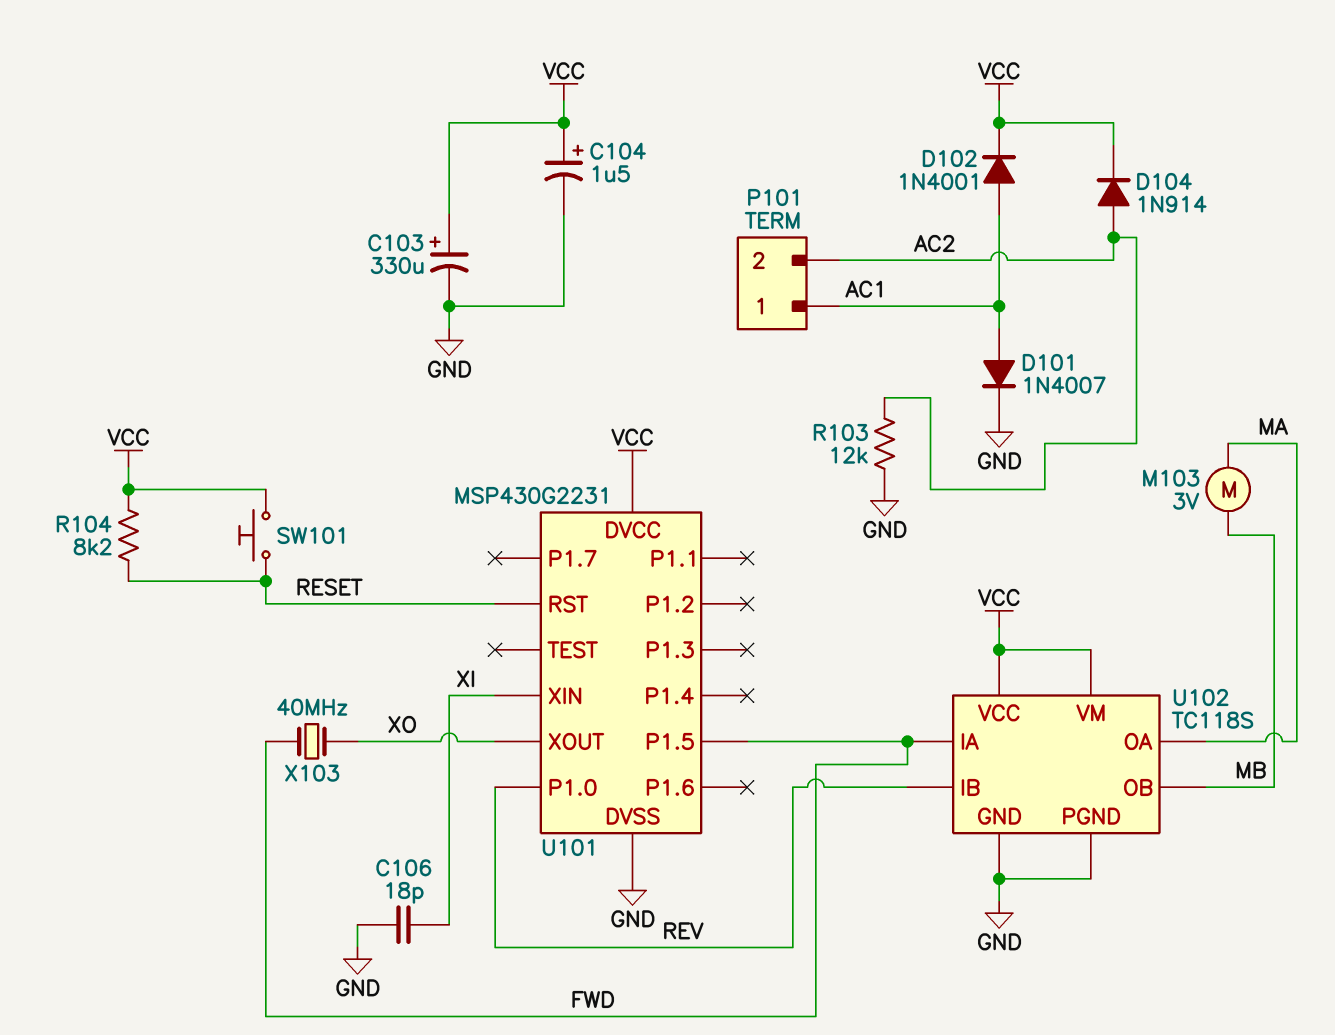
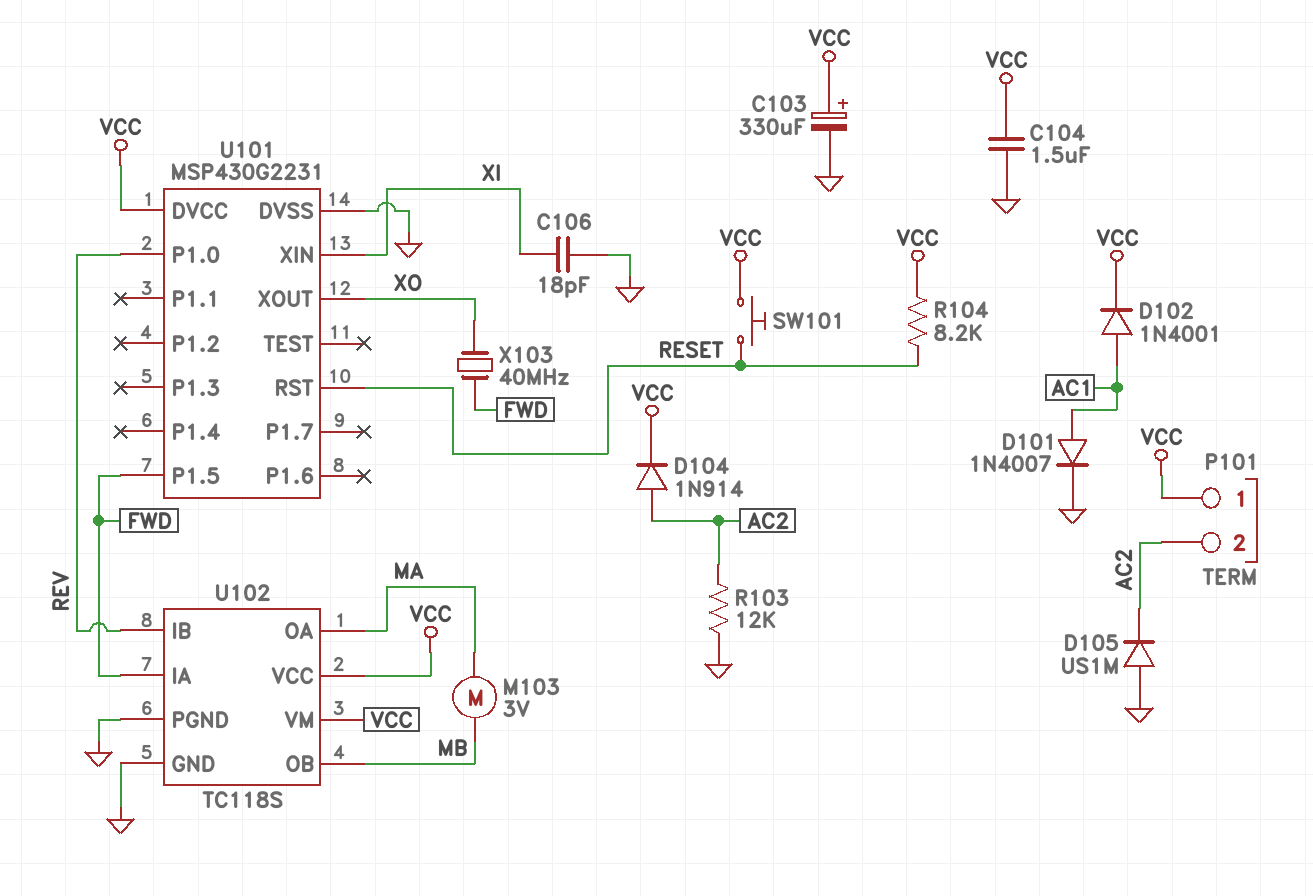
C104: 1.5uF (plus VCC, minus GND) -> 1.5uF (GND, VCC)
D105: none -> diode US1M (A GND, K AC2)
P101 pin 1: AC1 -> VCC

